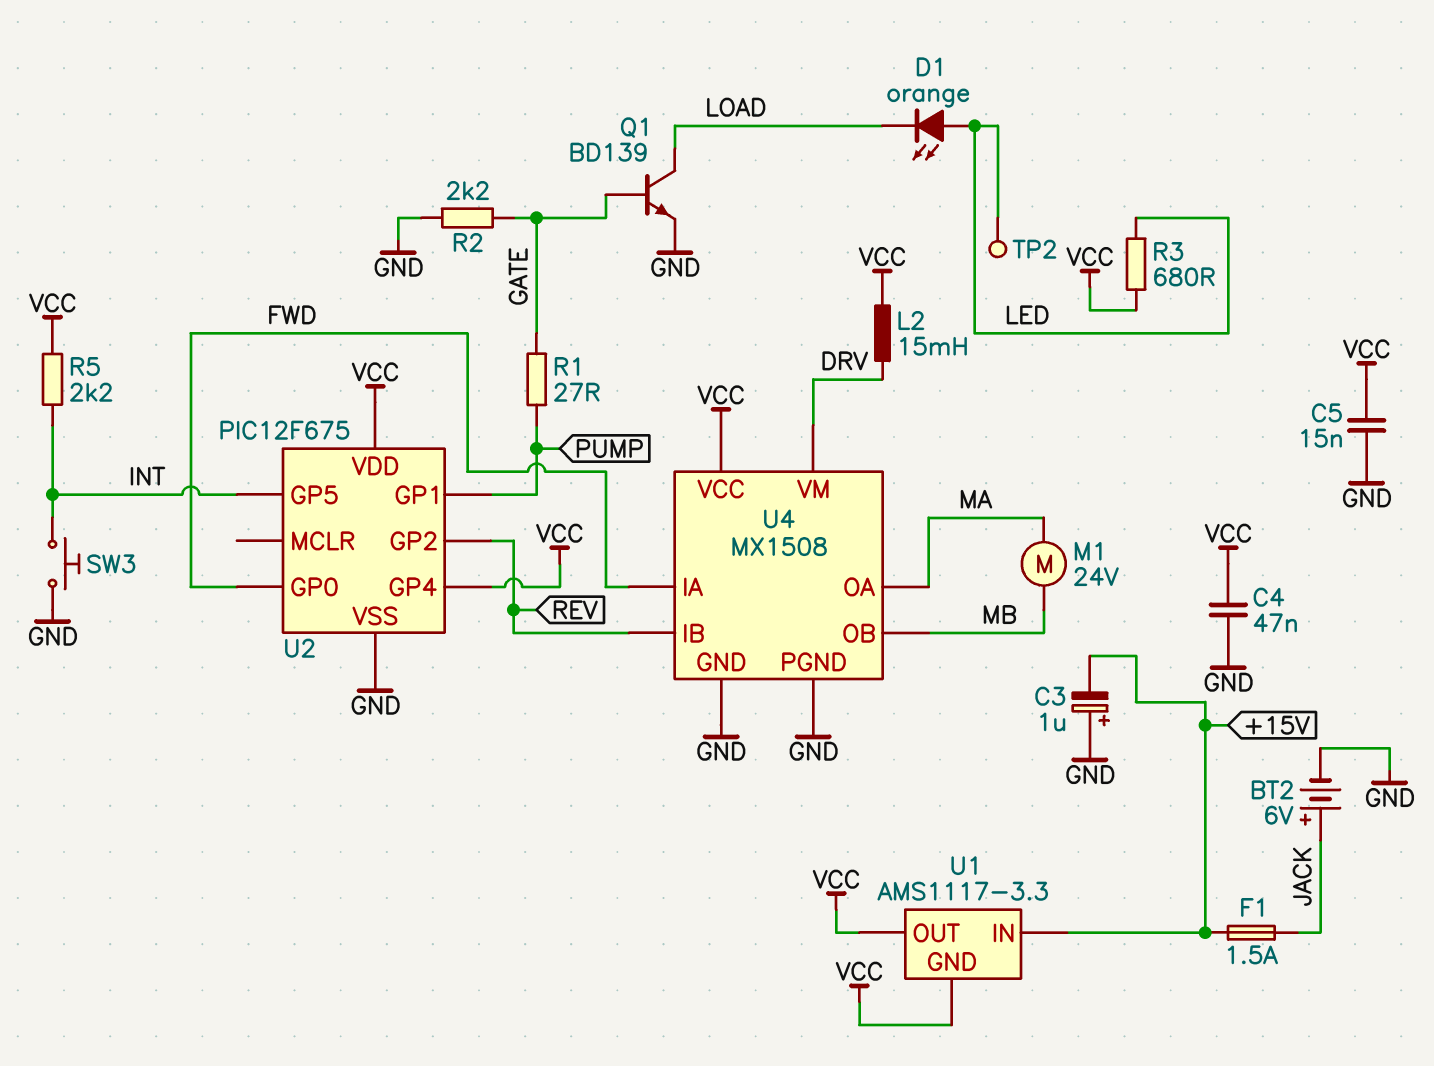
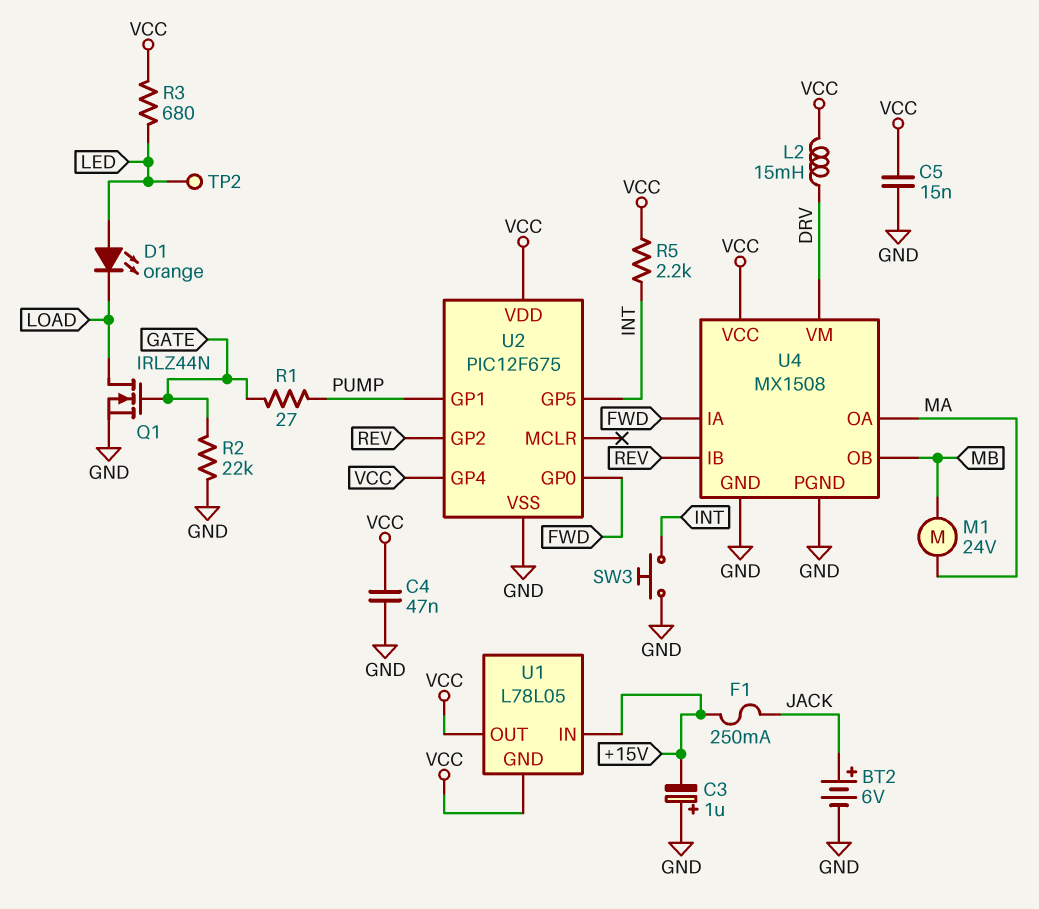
F1: 1.5A (+15V, JACK) -> 250mA (+15V, JACK)
Q1: NPN BD139 (B GATE, C LOAD, E GND) -> NMOS IRLZ44N (G GATE, D LOAD, S GND)
R2: 2.2k (GATE, GND) -> 22k (GATE, GND)
U1: AMS1117-3.3 -> L78L05

